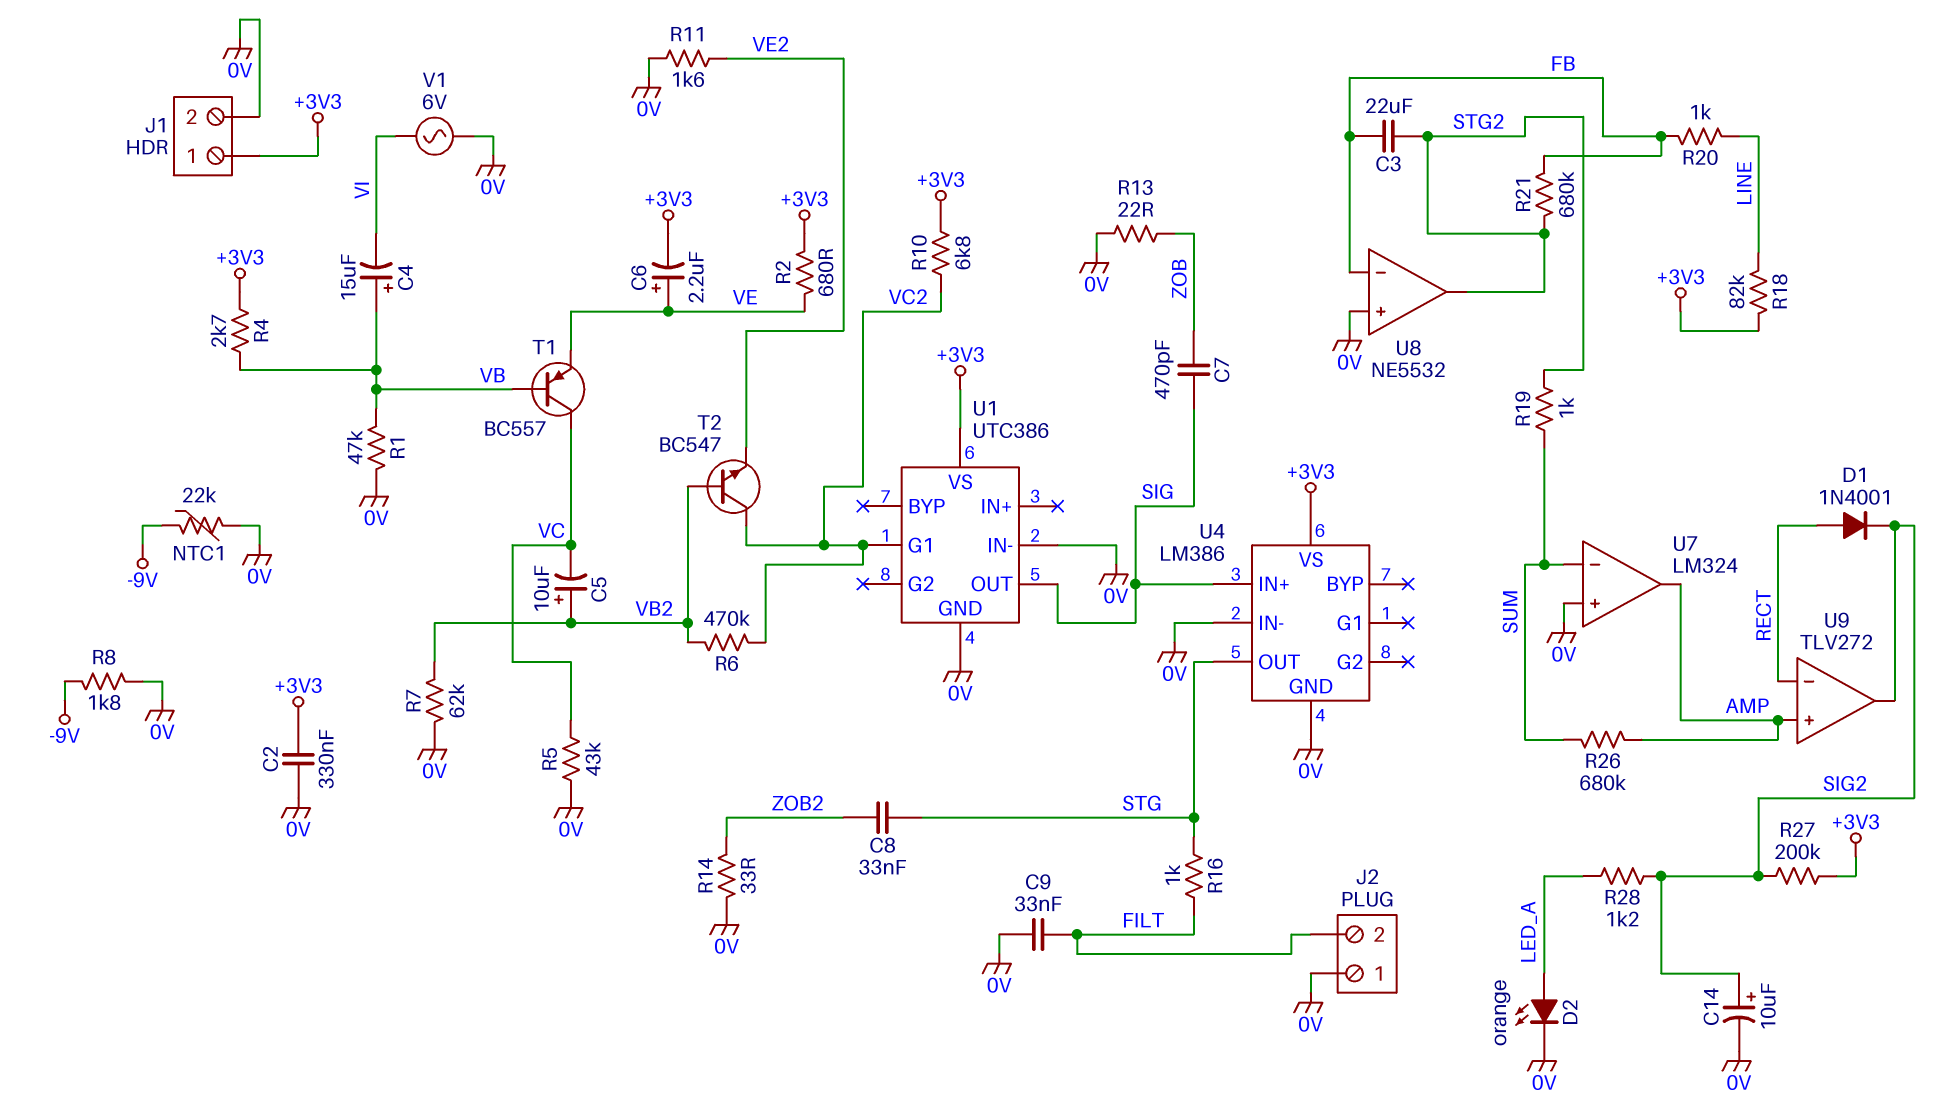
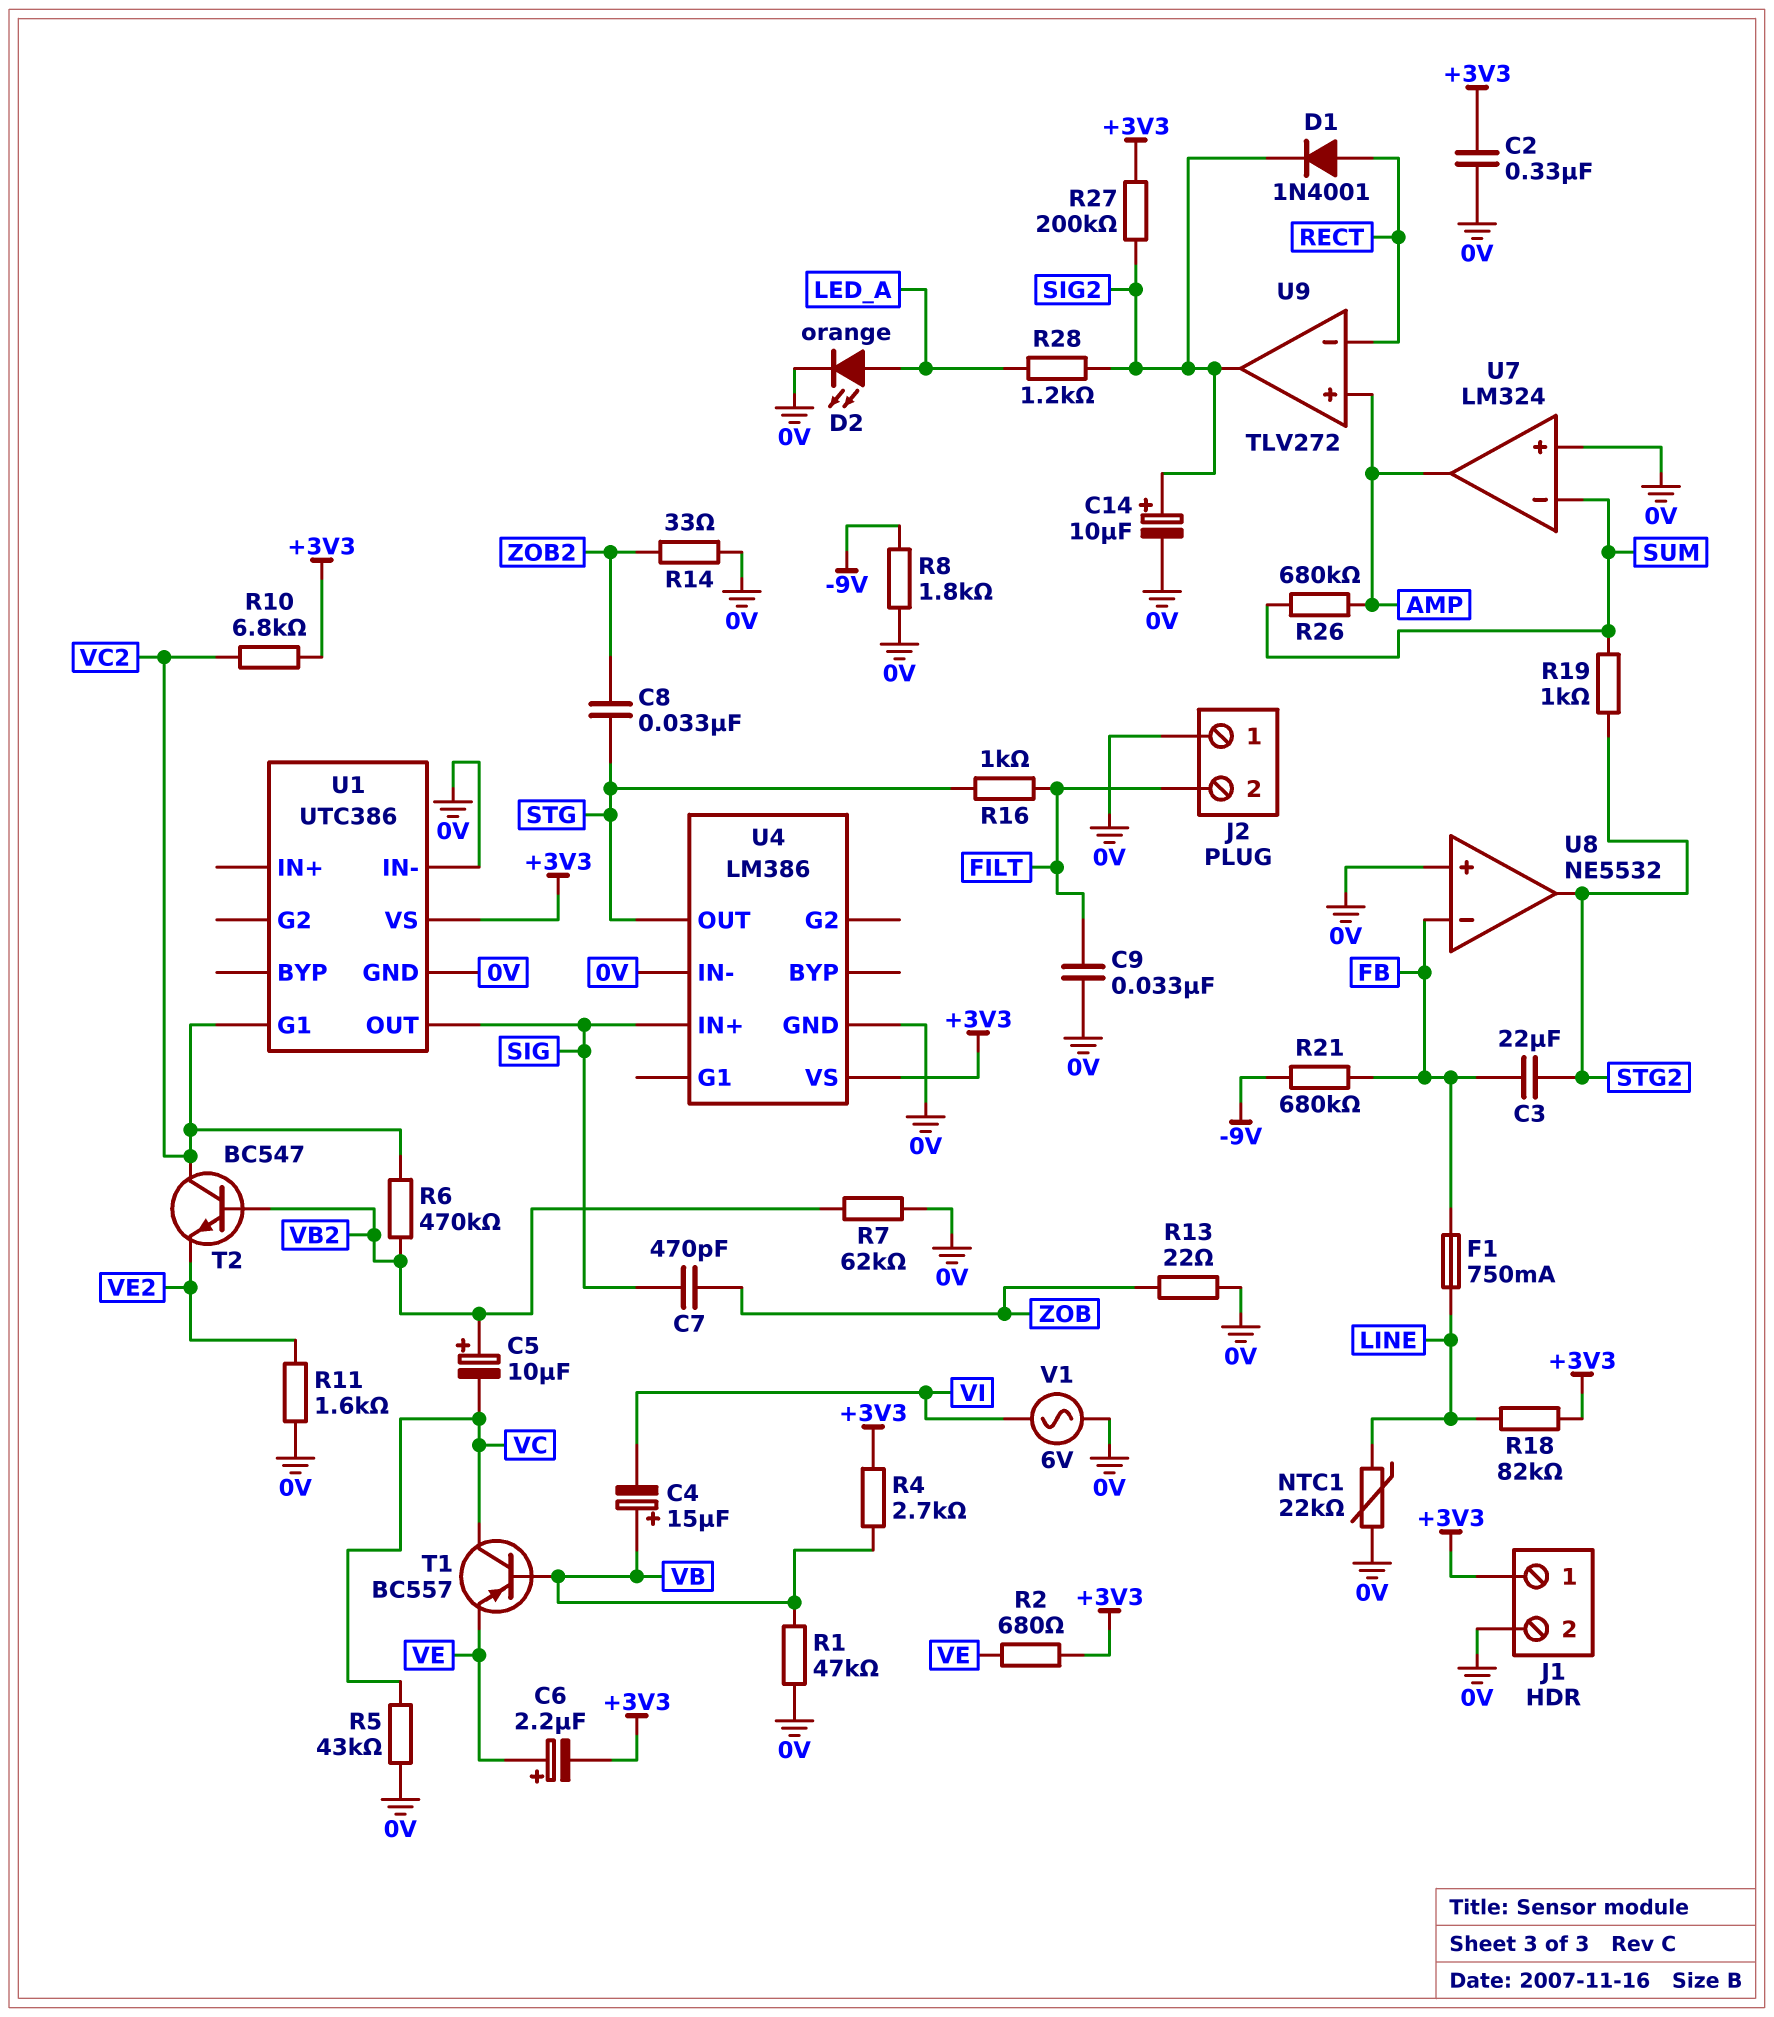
F1: none -> 750mA (FB, LINE)
NTC1: 22k (-9V, 0V) -> 22k (0V, LINE)
R20: 1k (FB, LINE) -> none
R21: 680k (FB, STG2) -> 680k (-9V, FB)

